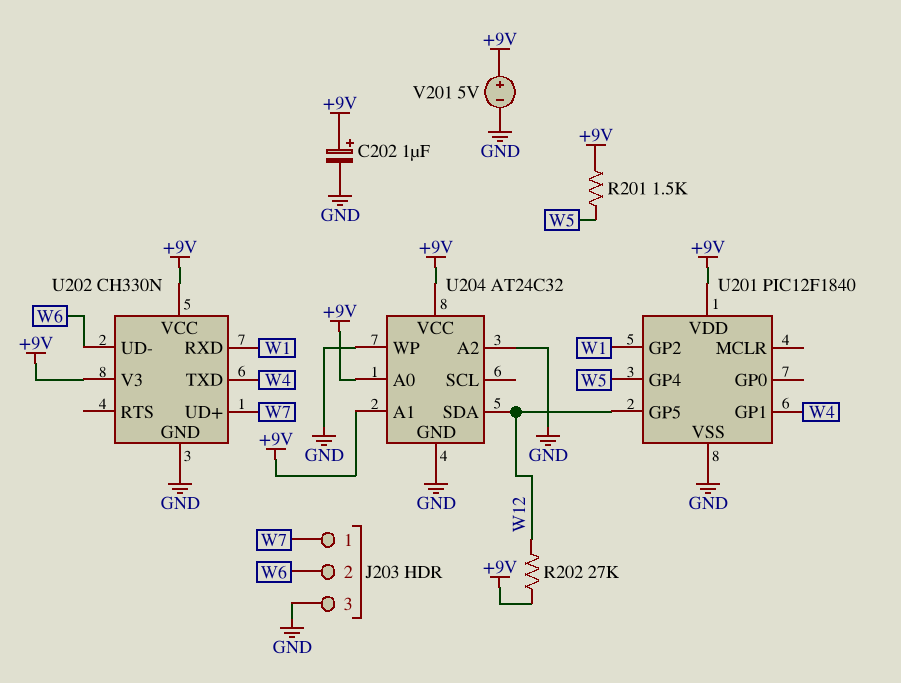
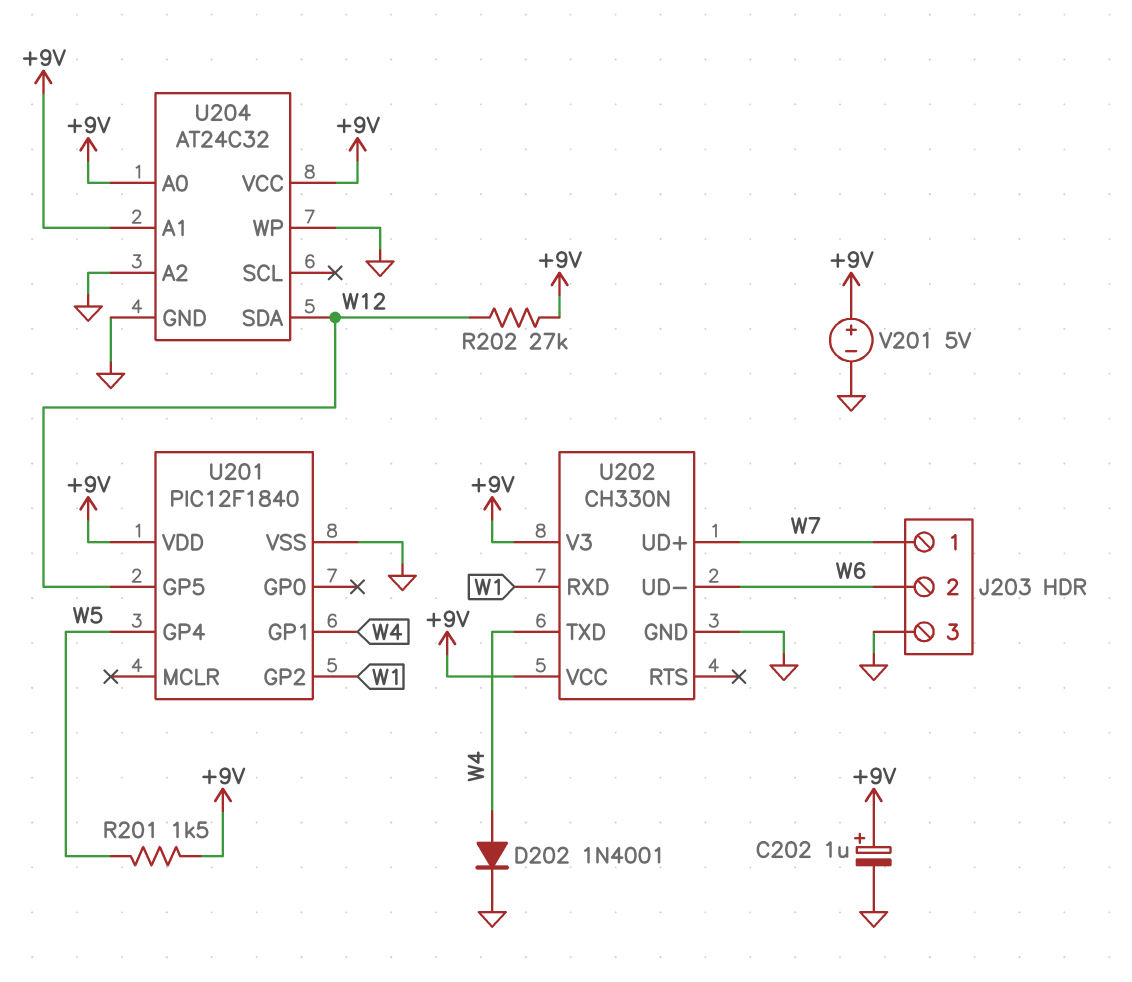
D202: none -> diode 1N4001 (A W4, K GND)

